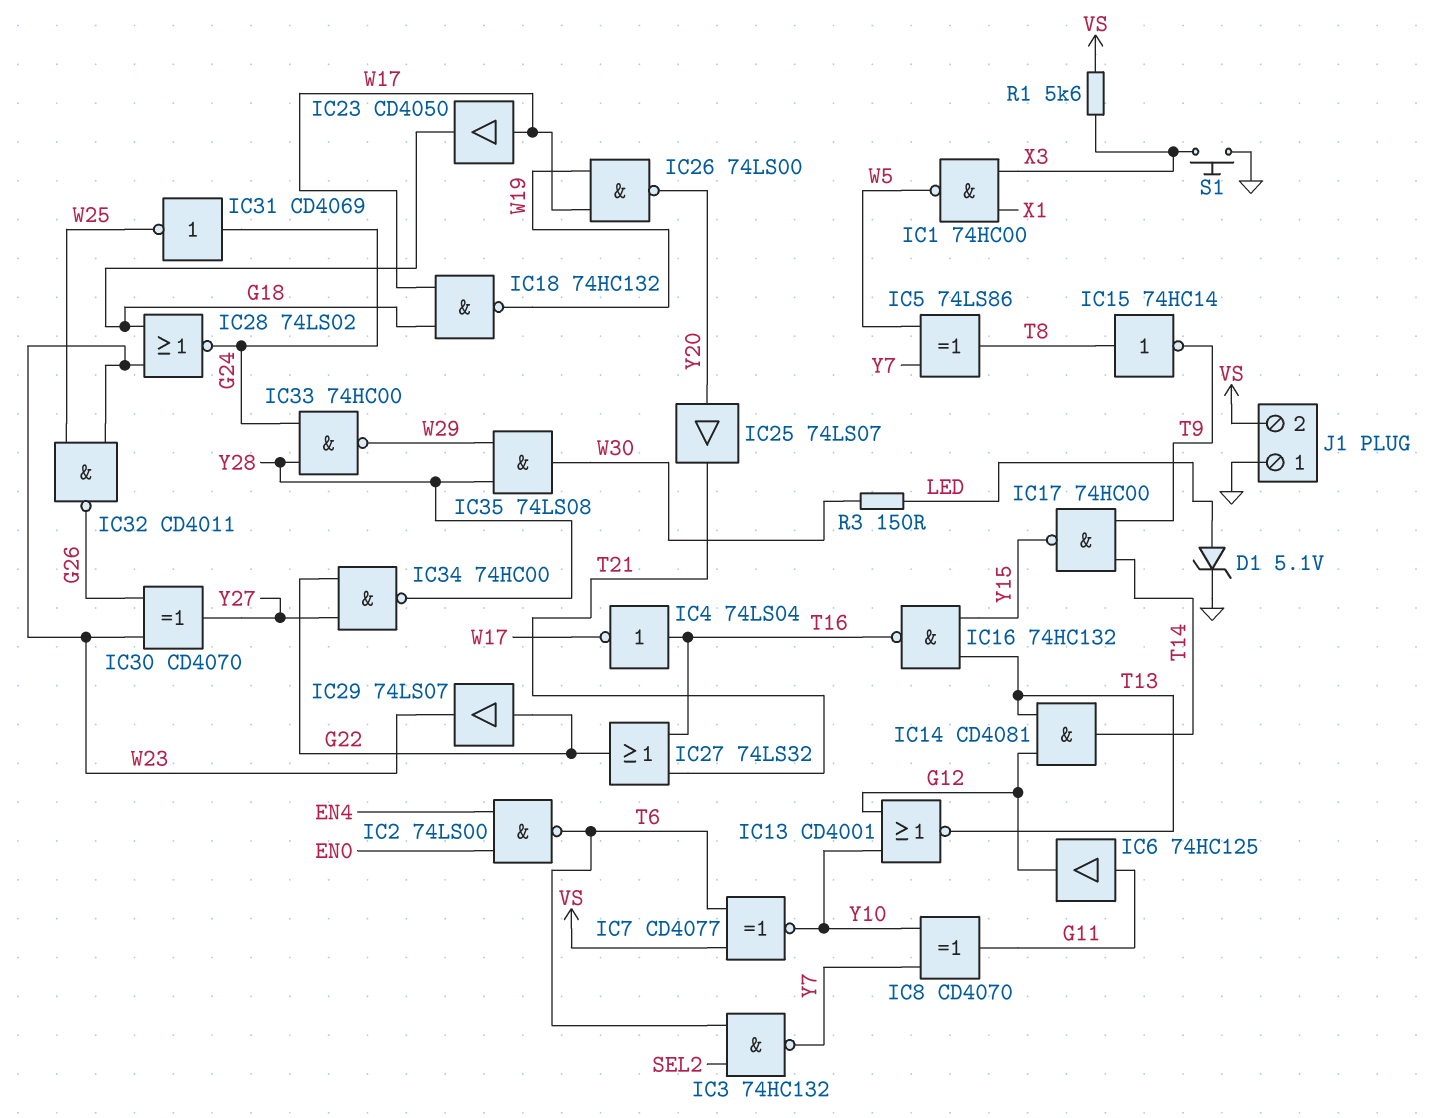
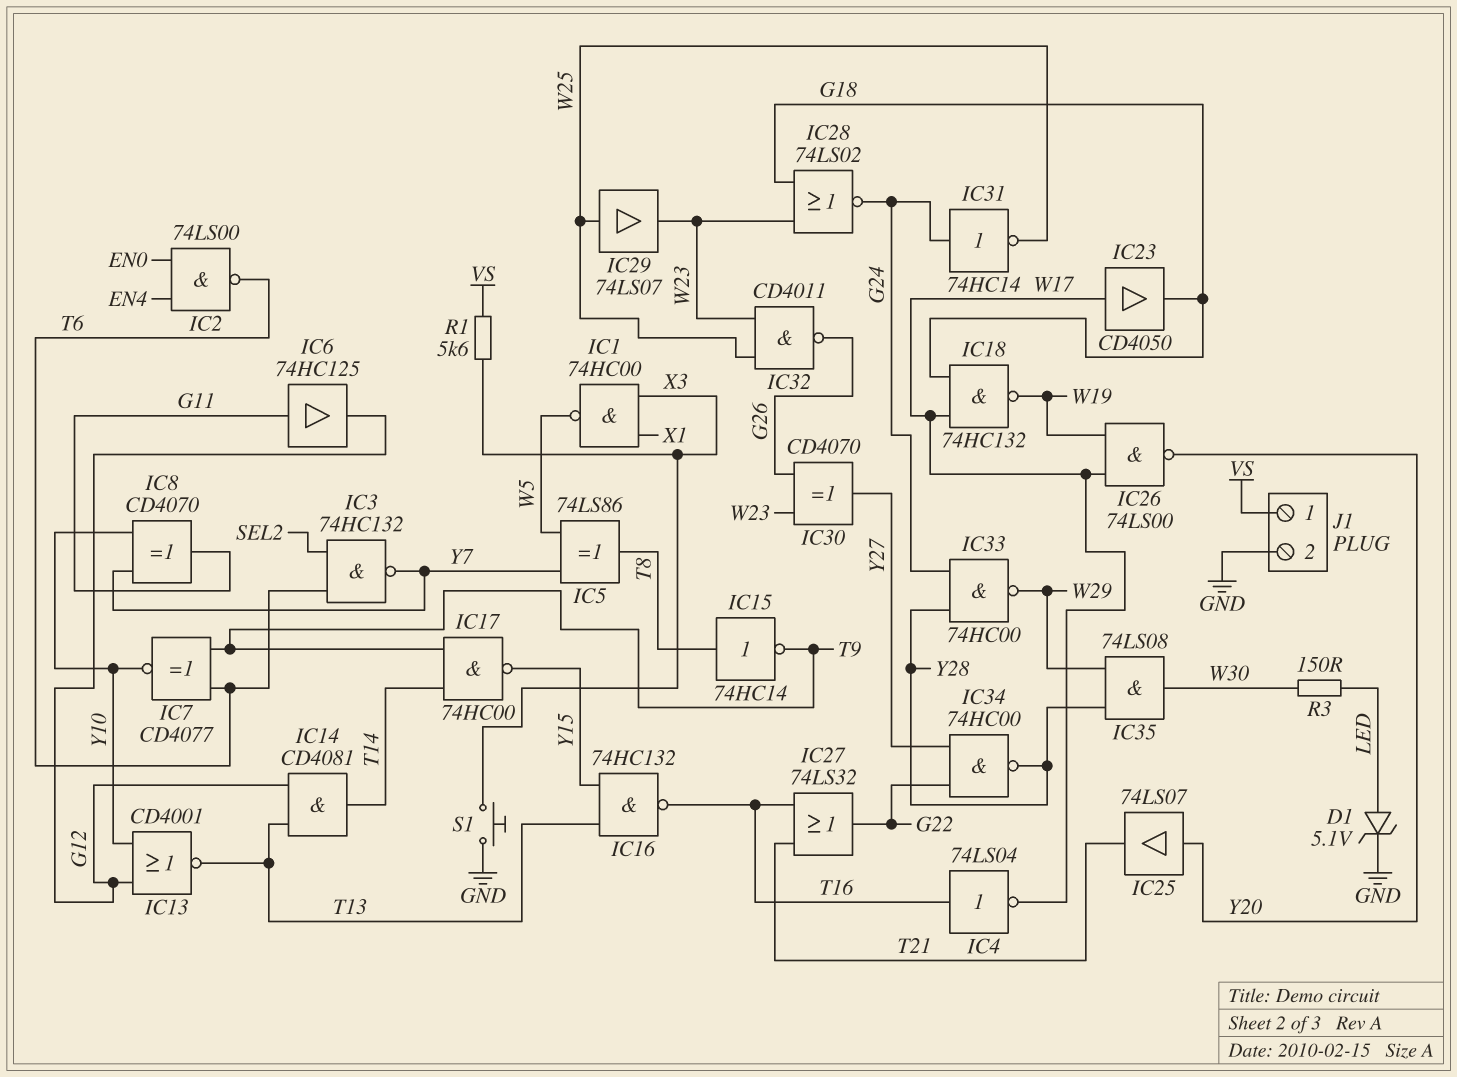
IC7: XNOR CD4077 (in T6, in VS, out Y10) -> XNOR CD4077 (in T6, in T9, out Y10)
IC29: buffer 74LS07 (in G22, out W23) -> buffer 74LS07 (in W25, out W23)
IC31: NOT CD4069 (in G24, out W25) -> NOT 74HC14 (in G24, out W25)
J1 pin 1: GND -> VS
J1 pin 2: VS -> GND

